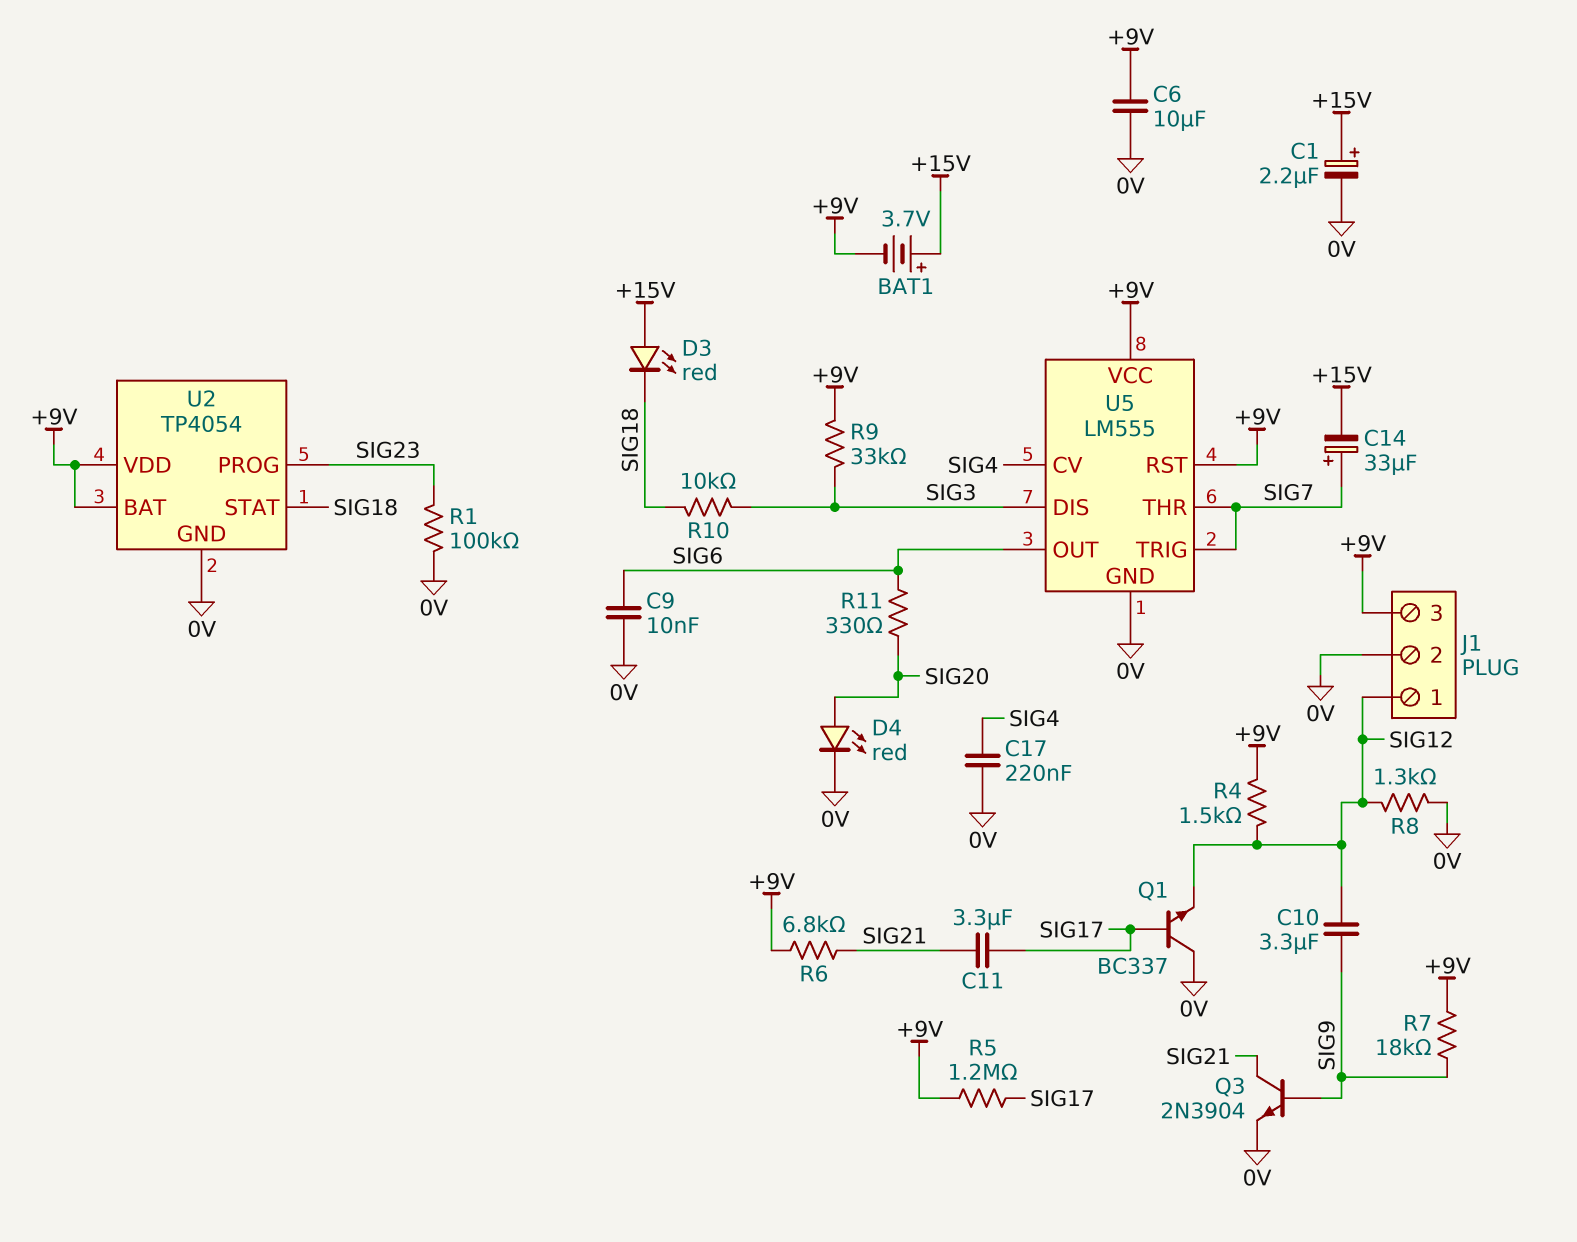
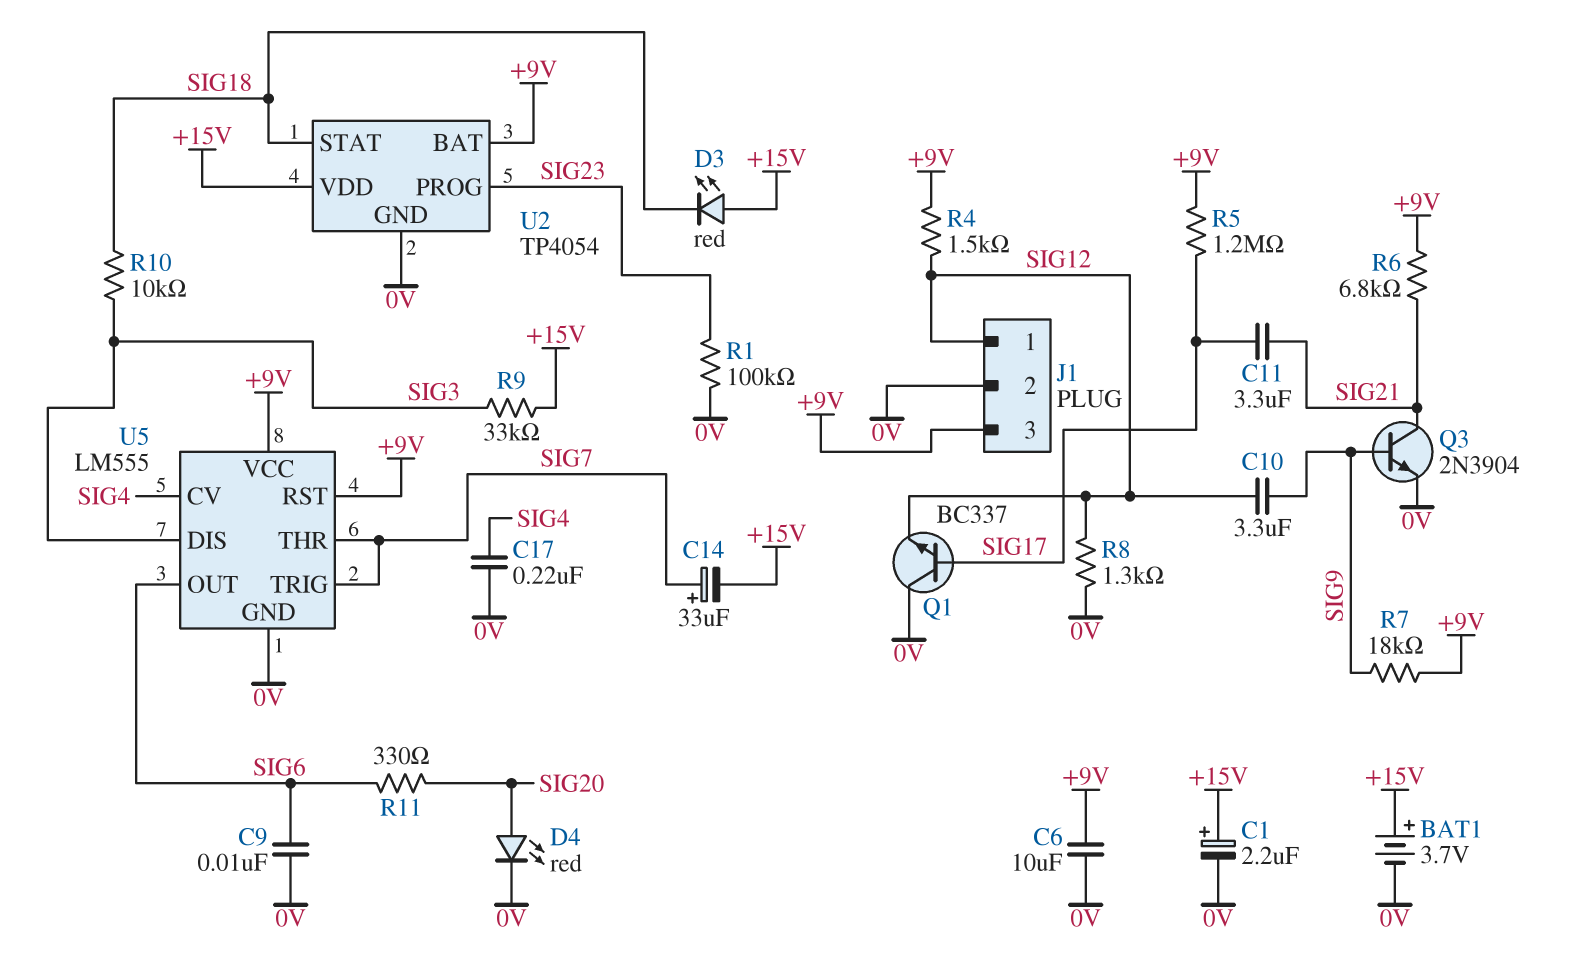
BAT1: 3.7V (plus +15V, minus +9V) -> 3.7V (plus +15V, minus 0V)
R9: 33k (+9V, SIG3) -> 33k (+15V, SIG3)
U2 pin VDD: +9V -> +15V

